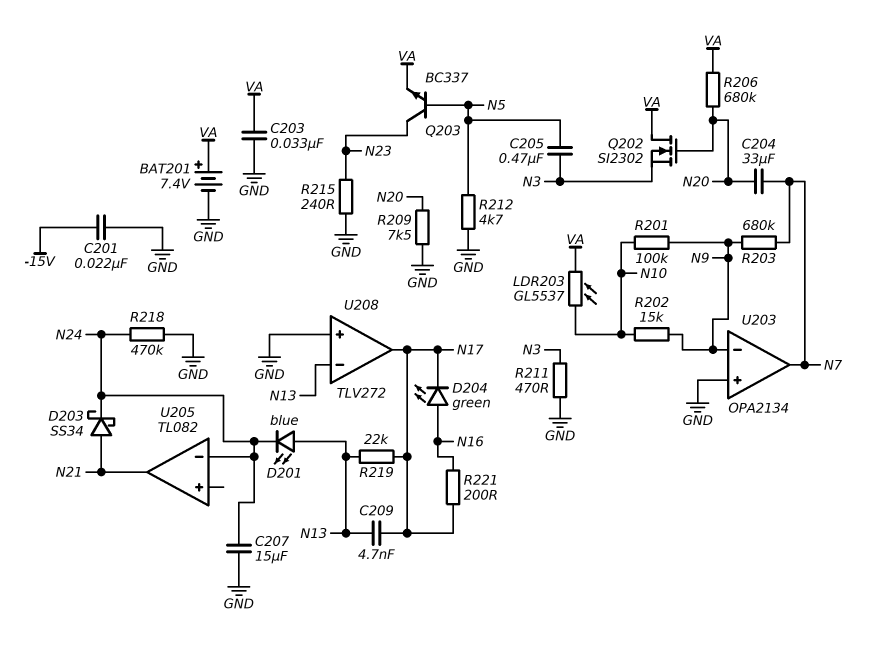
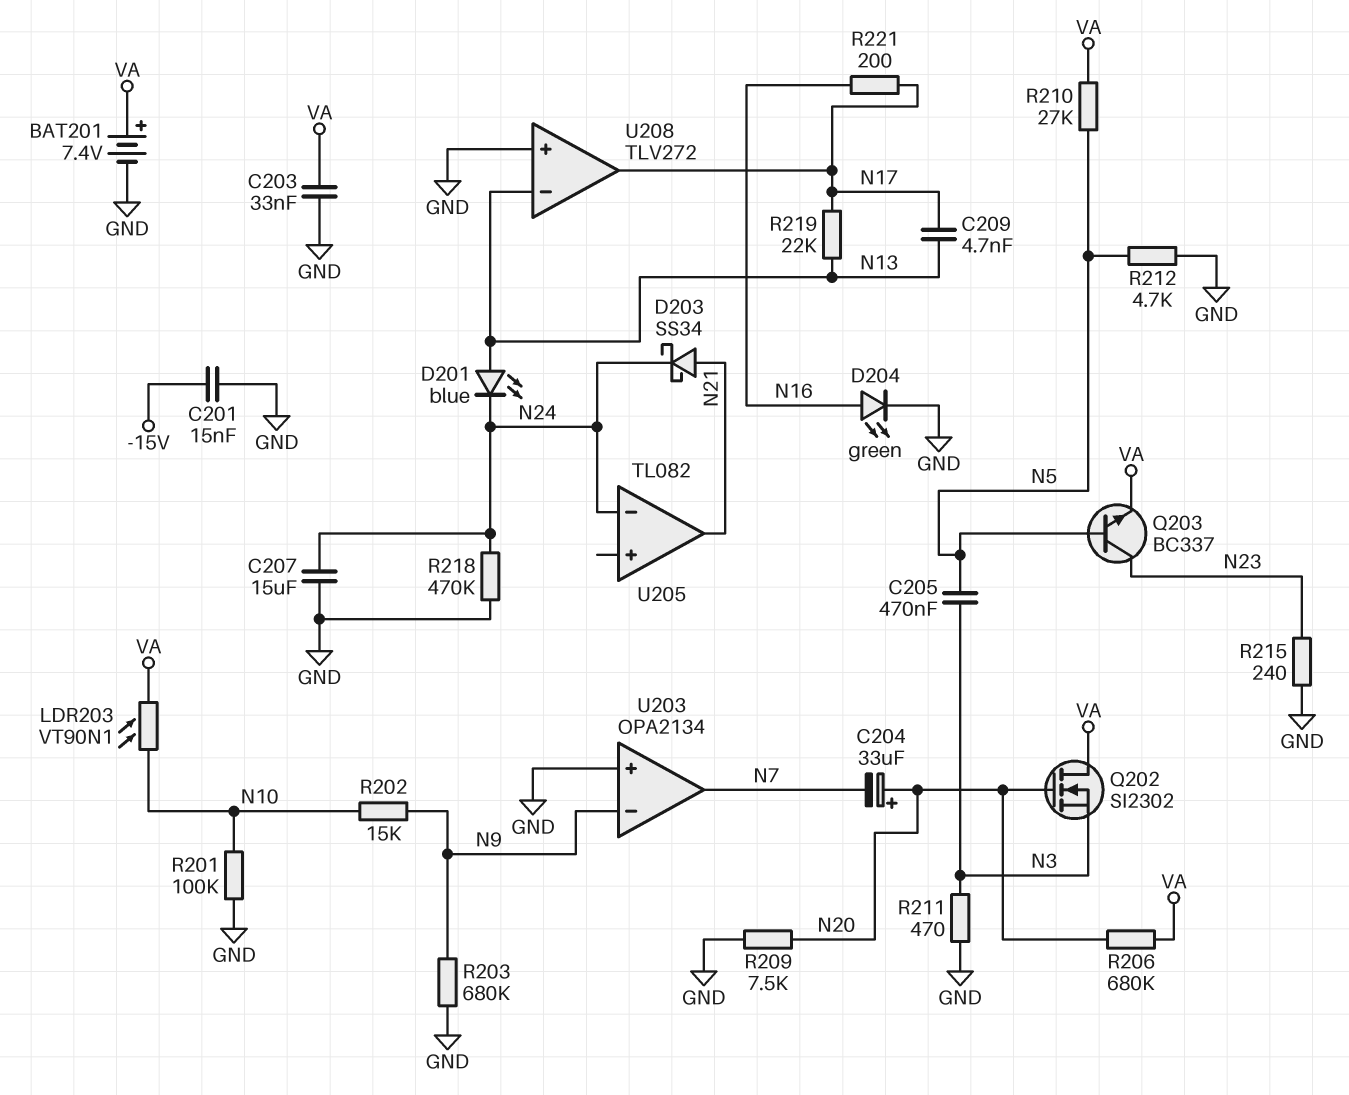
C201: 22nF (-15V, GND) -> 15nF (-15V, GND)
C204: 33uF (N7, N20) -> 33uF (plus N20, minus N7)
D204: LED green (A N16, K N17) -> LED green (A N16, K GND)
LDR203: GL5537 (N10, VA) -> VT90N1 (N10, VA)
R201: 100k (N9, N10) -> 100k (GND, N10)
R203: 680k (N7, N9) -> 680k (GND, N9)
R210: none -> 27k (N5, VA)

